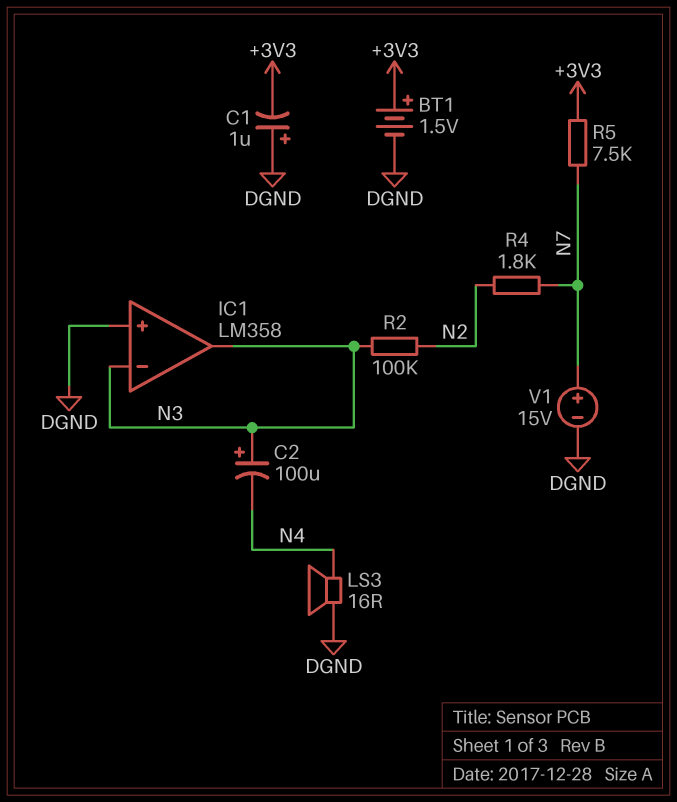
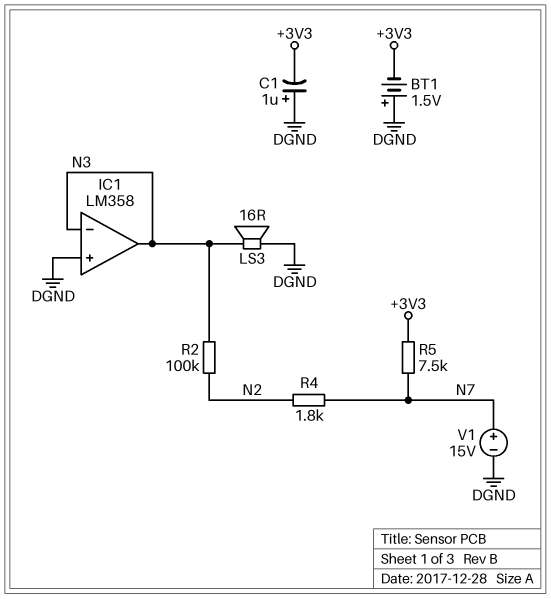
BT1: 1.5V (plus +3V3, minus DGND) -> 1.5V (plus DGND, minus +3V3)
C2: 100uF (plus N3, minus N4) -> none
LS3: speaker 16R (DGND, N4) -> speaker 16R (DGND, N3)

